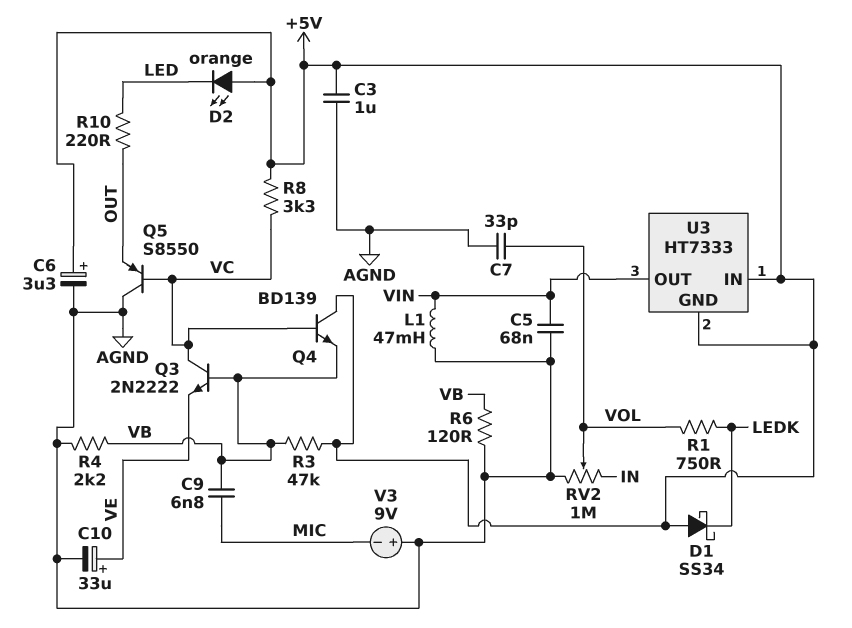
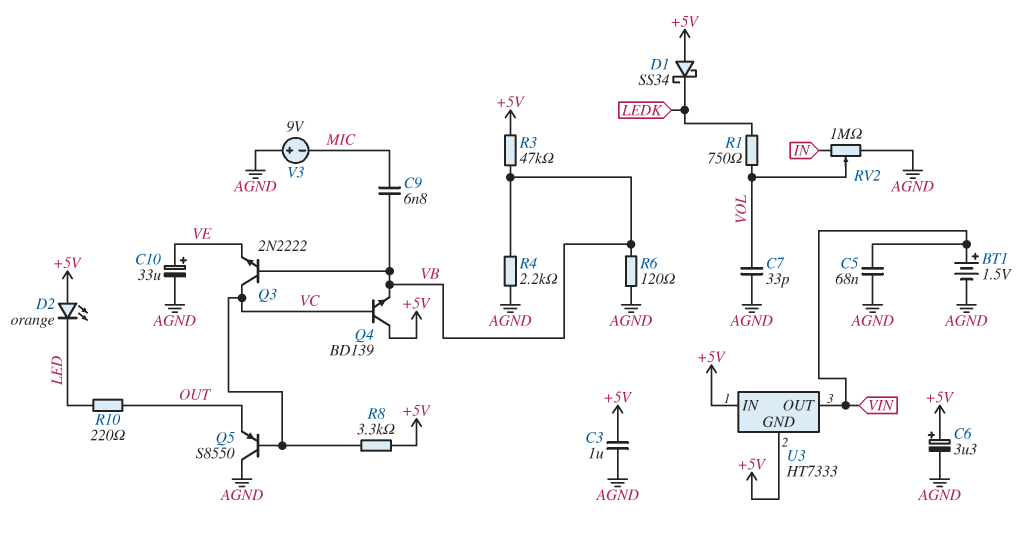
BT1: none -> 1.5V (plus VIN, minus AGND)
L1: 47mH (AGND, VIN) -> none

